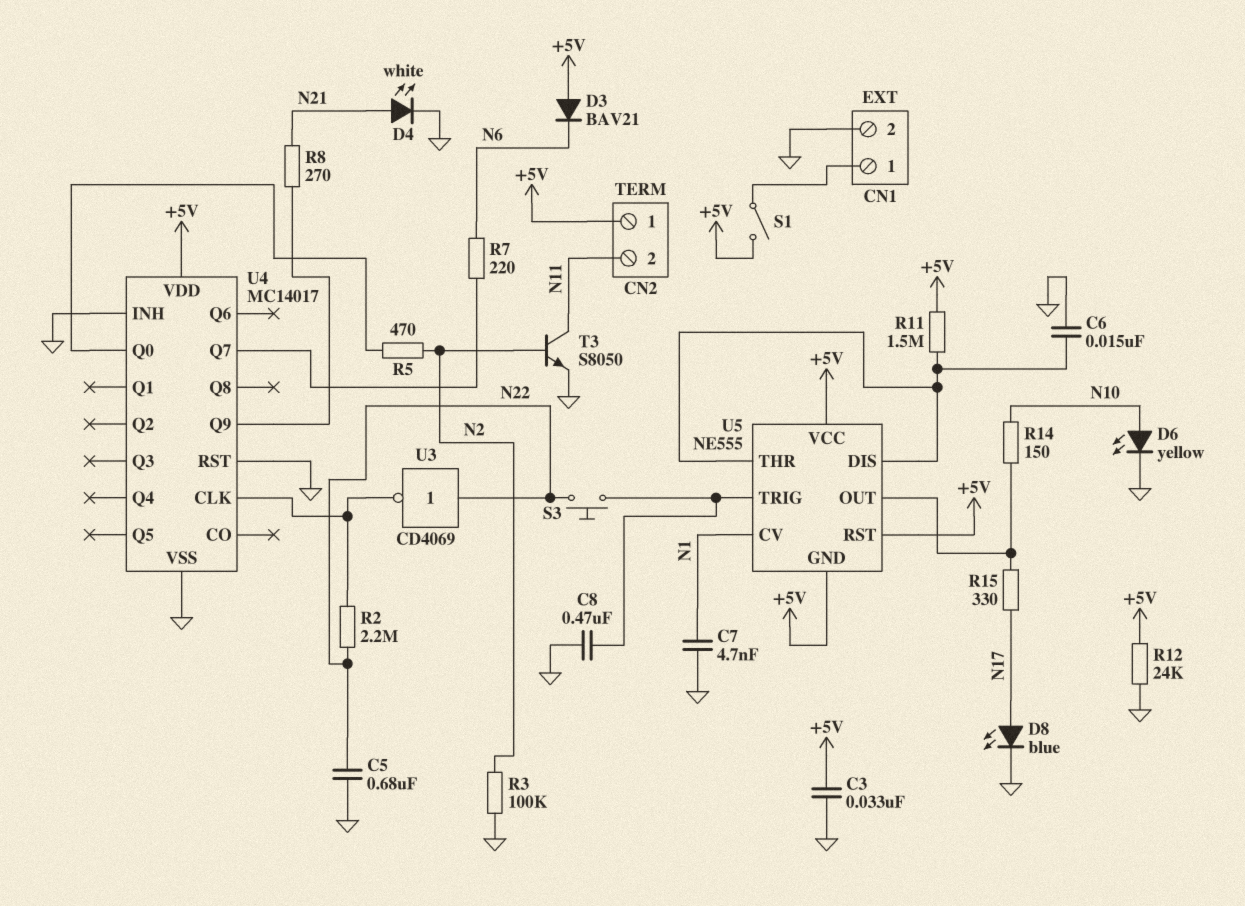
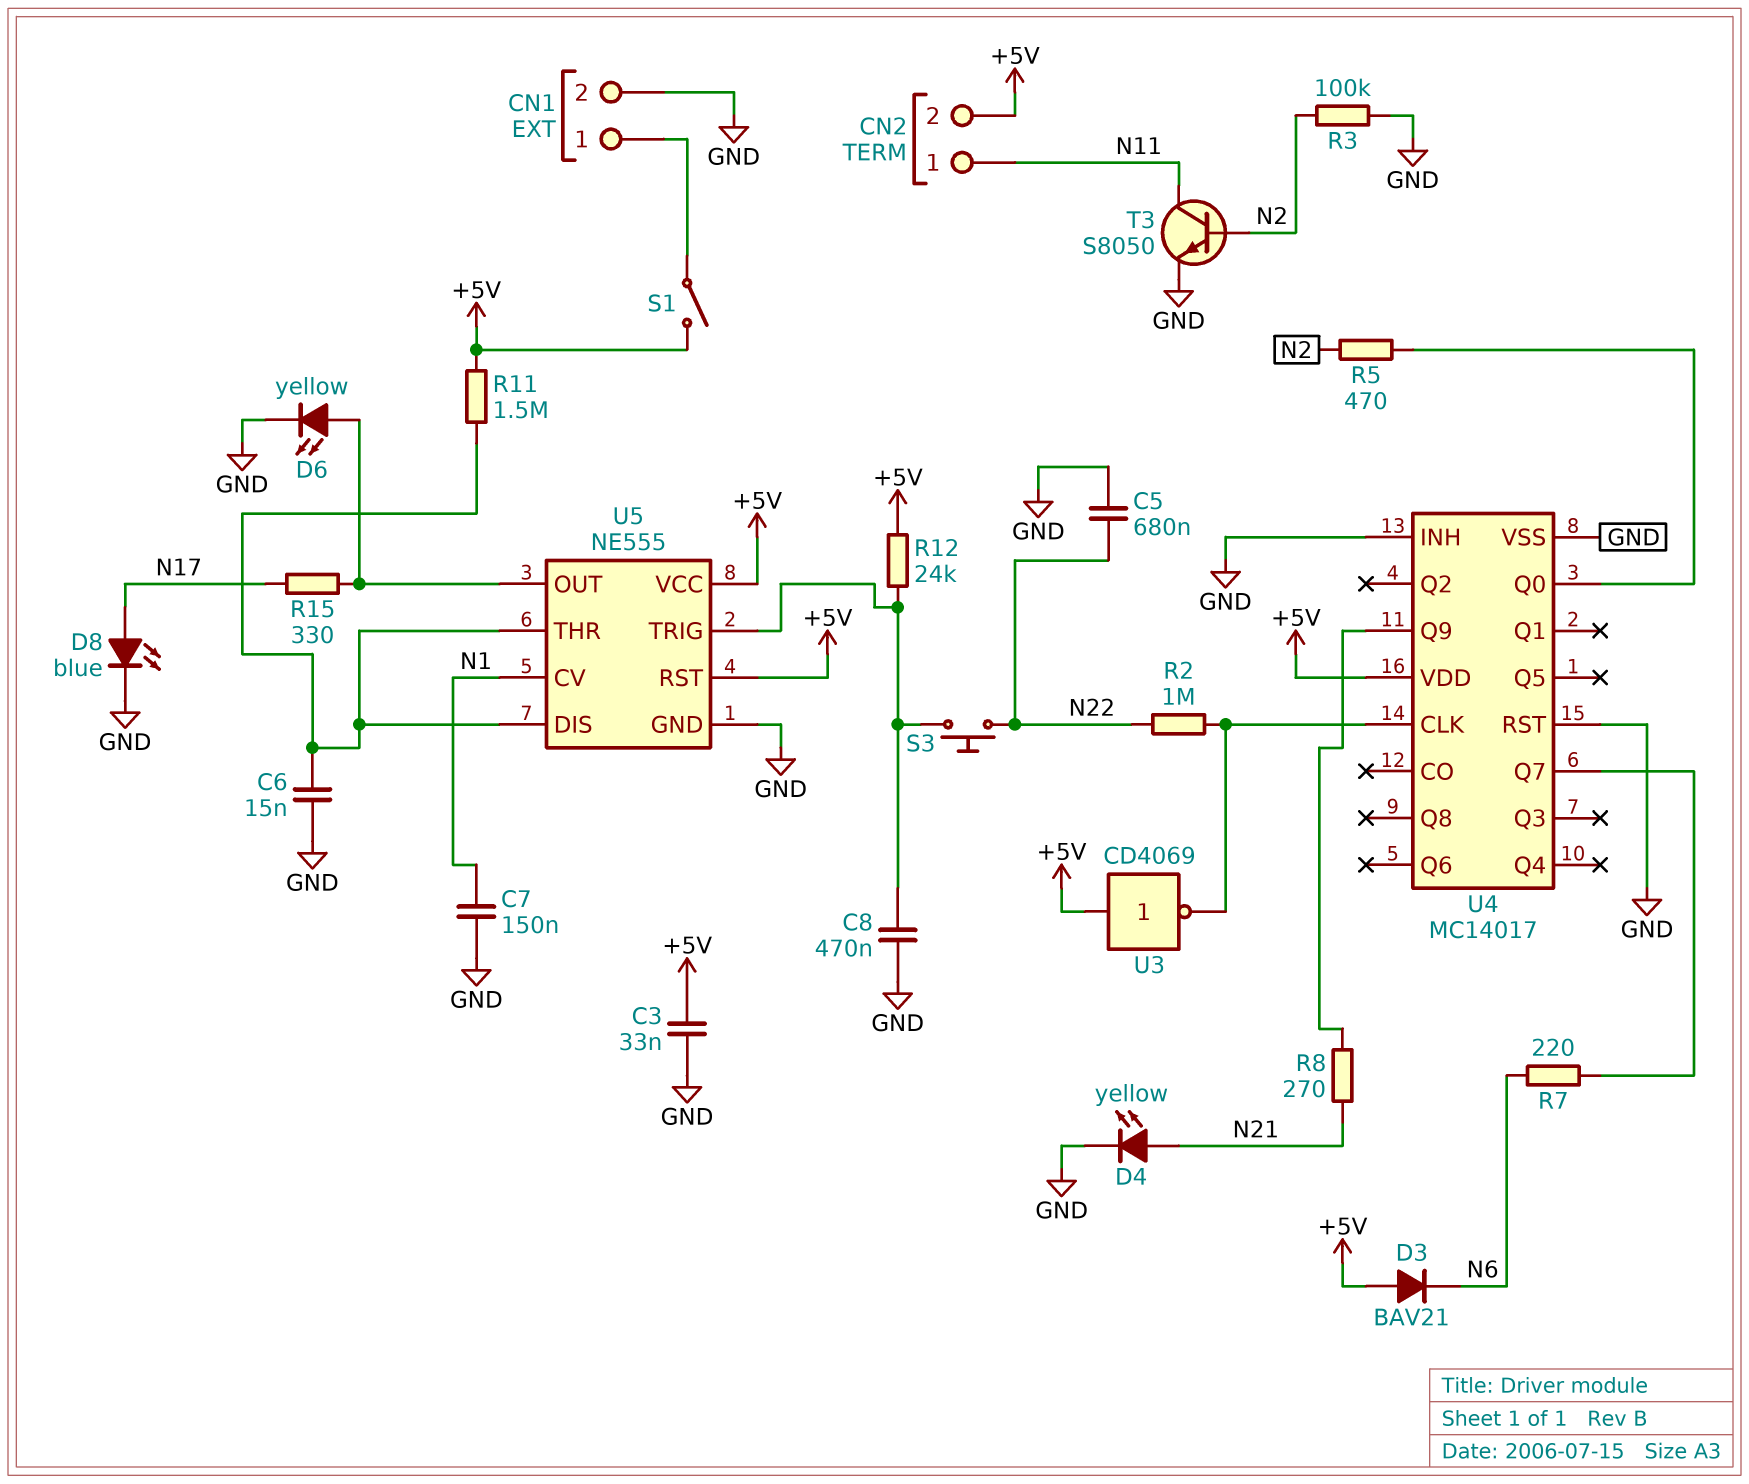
C7: 4.7nF (GND, N1) -> 150nF (GND, N1)
CN2 pin 1: +5V -> N11
CN2 pin 2: N11 -> +5V
D4: LED white (A N21, K GND) -> LED yellow (A N21, K GND)
D6: LED yellow (A N10, K GND) -> LED yellow (A U5/OUT, K GND)
R2: 2.2M (N22, U4/CLK) -> 1M (N22, U4/CLK)
R12: 24k (+5V, GND) -> 24k (+5V, U5/TRIG)
R14: 150 (N10, U5/OUT) -> none
U3: NOT CD4069 (in N22, out U4/CLK) -> NOT CD4069 (in +5V, out U4/CLK)
U5 pin GND: +5V -> GND

